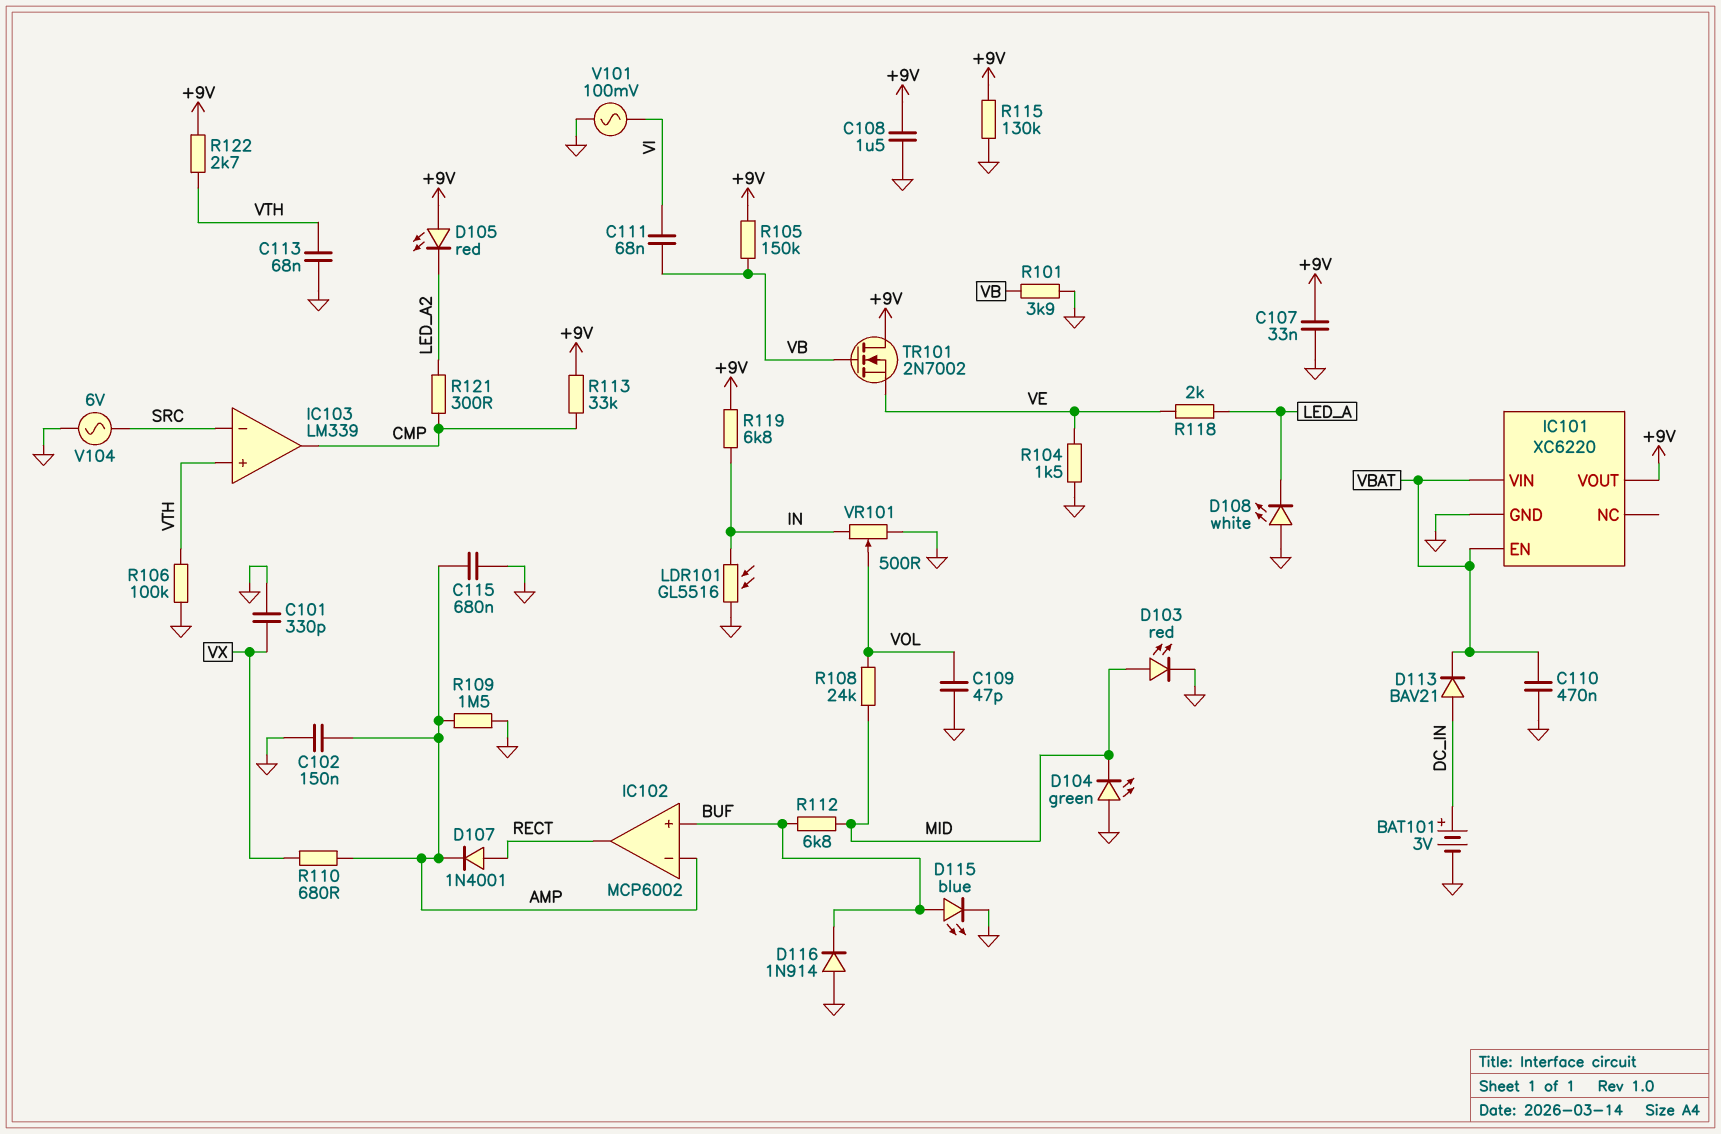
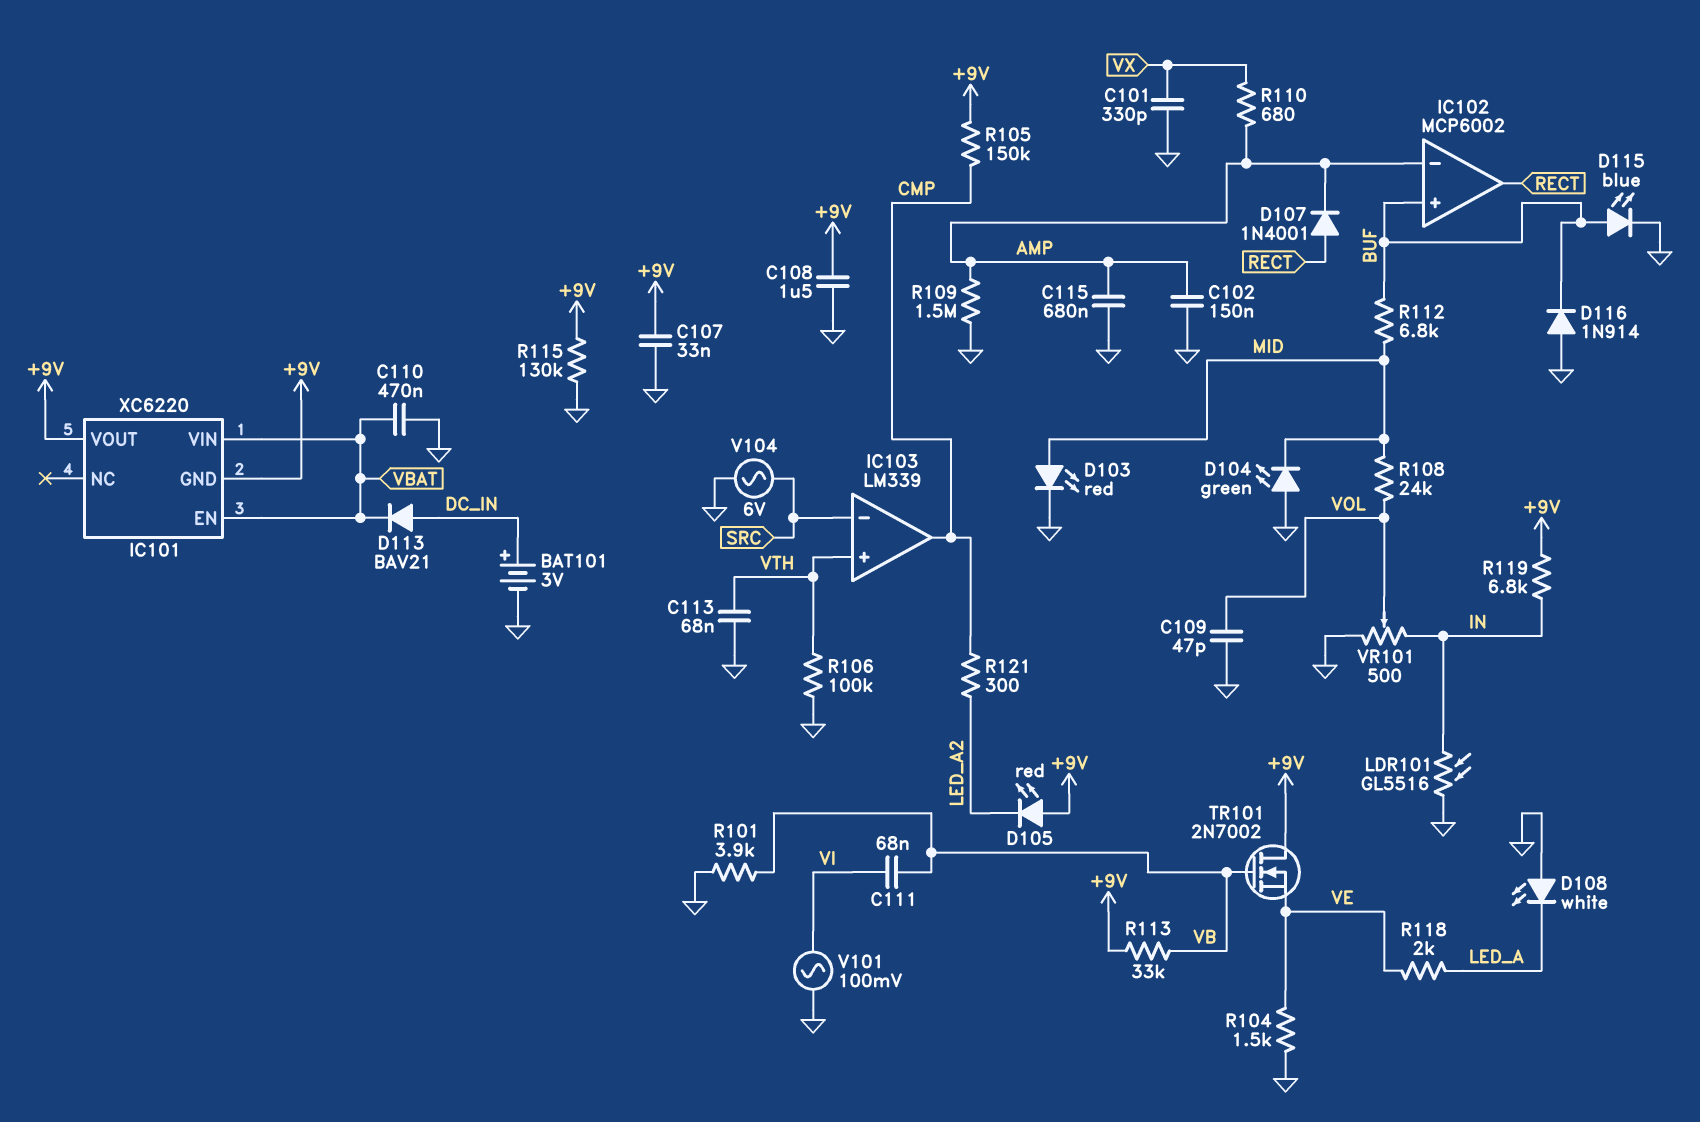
IC101 pin GND: GND -> +9V
R105: 150k (+9V, VB) -> 150k (+9V, CMP)
R113: 33k (+9V, CMP) -> 33k (+9V, VB)
R122: 2.7k (+9V, VTH) -> none

